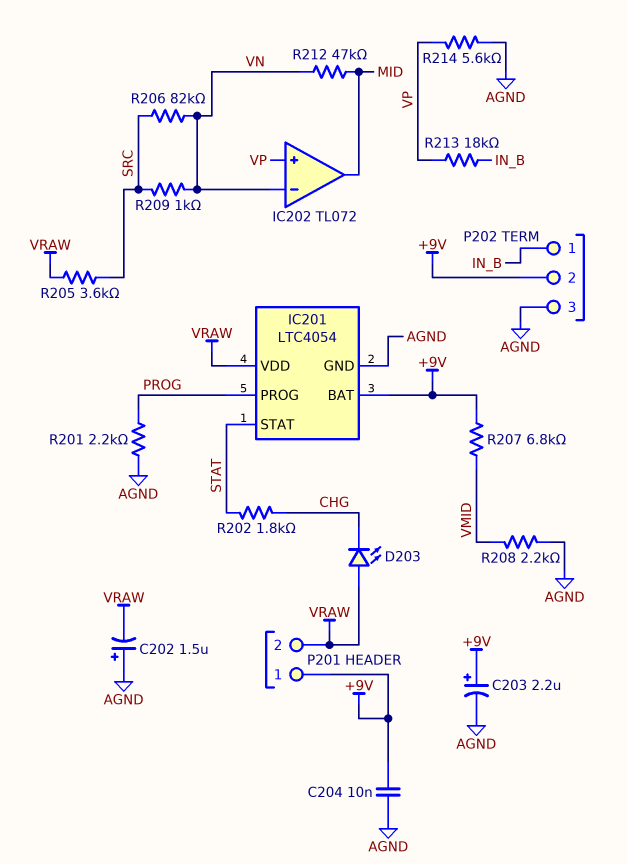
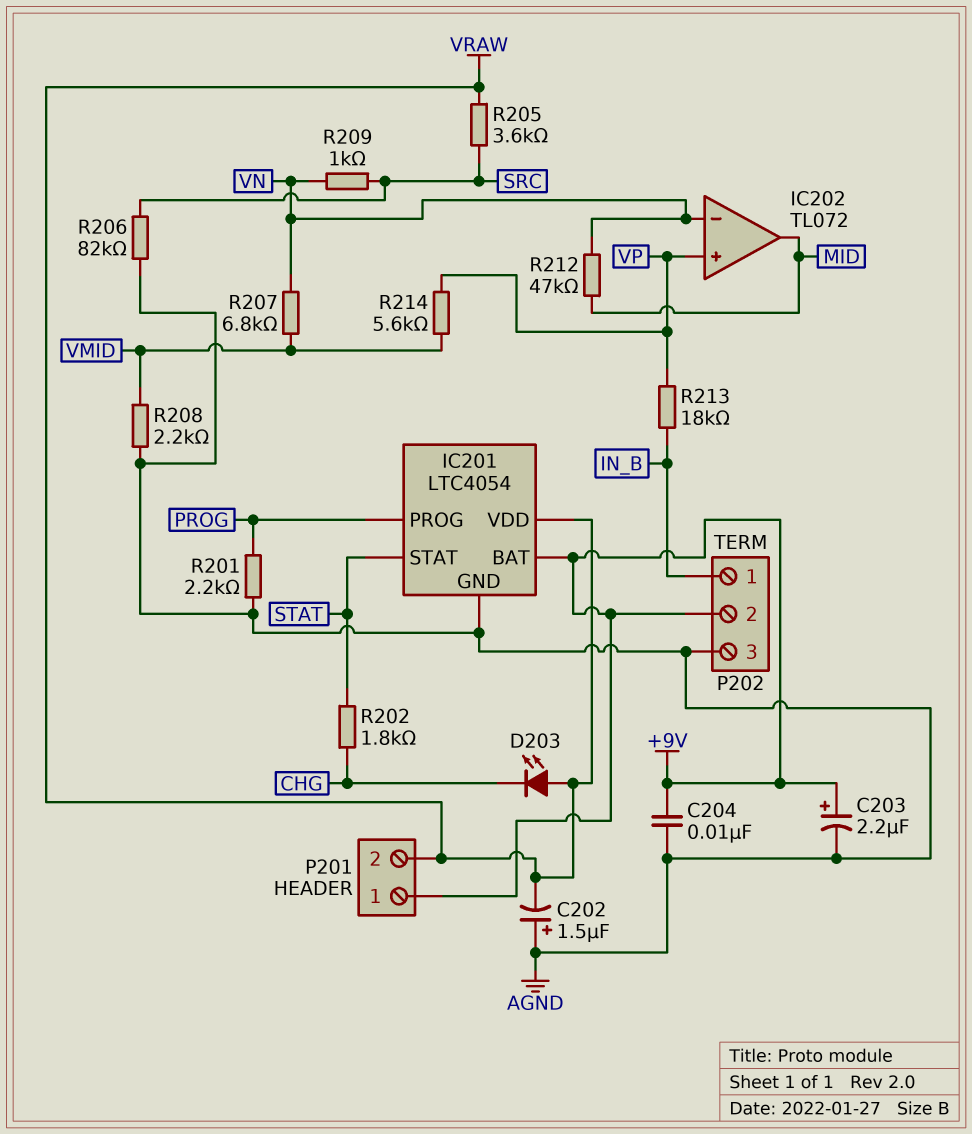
R206: 82k (SRC, VN) -> 82k (AGND, SRC)
R207: 6.8k (+9V, VMID) -> 6.8k (VMID, VN)
R214: 5.6k (AGND, VP) -> 5.6k (VMID, VP)

